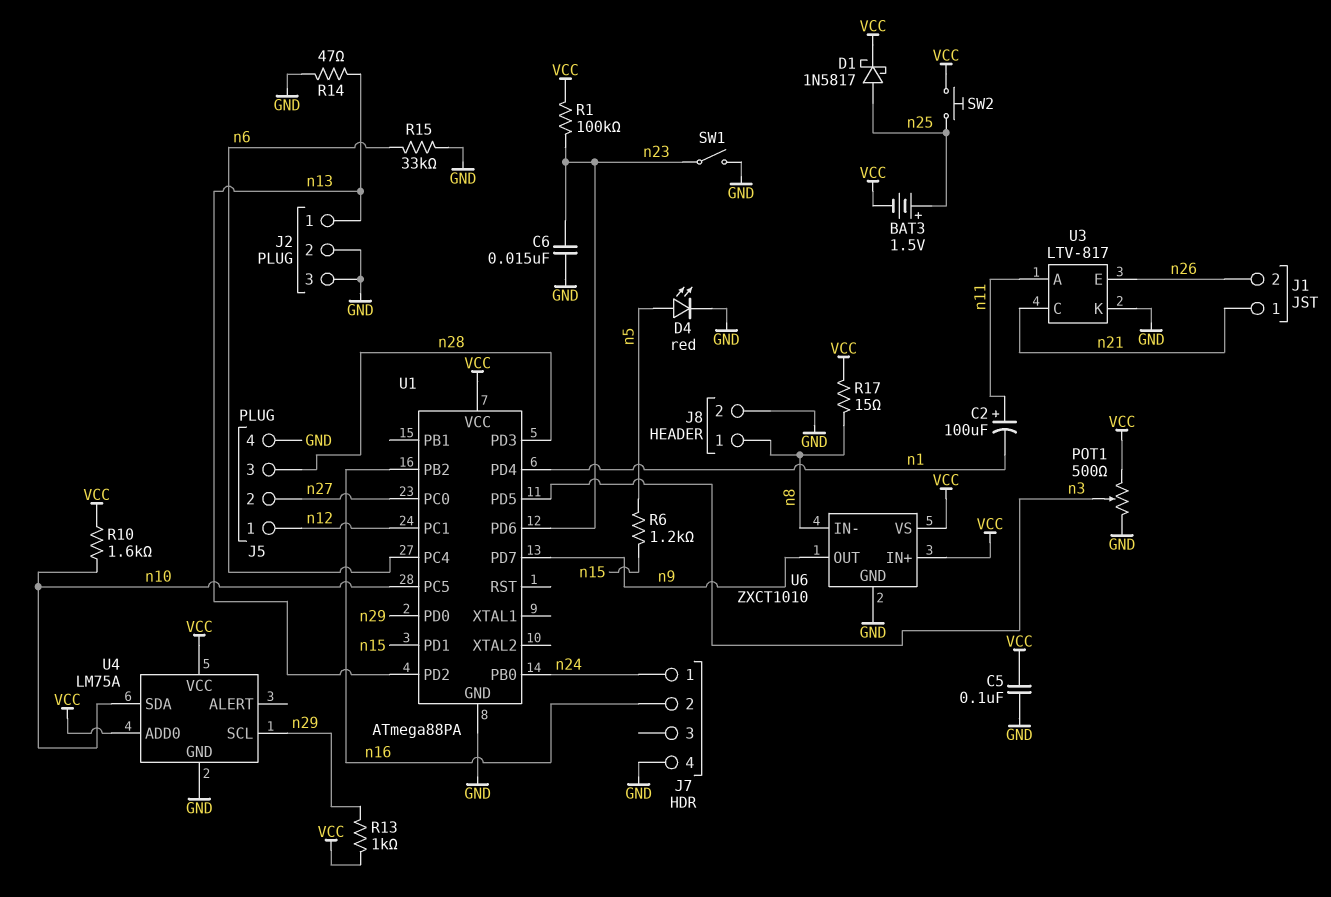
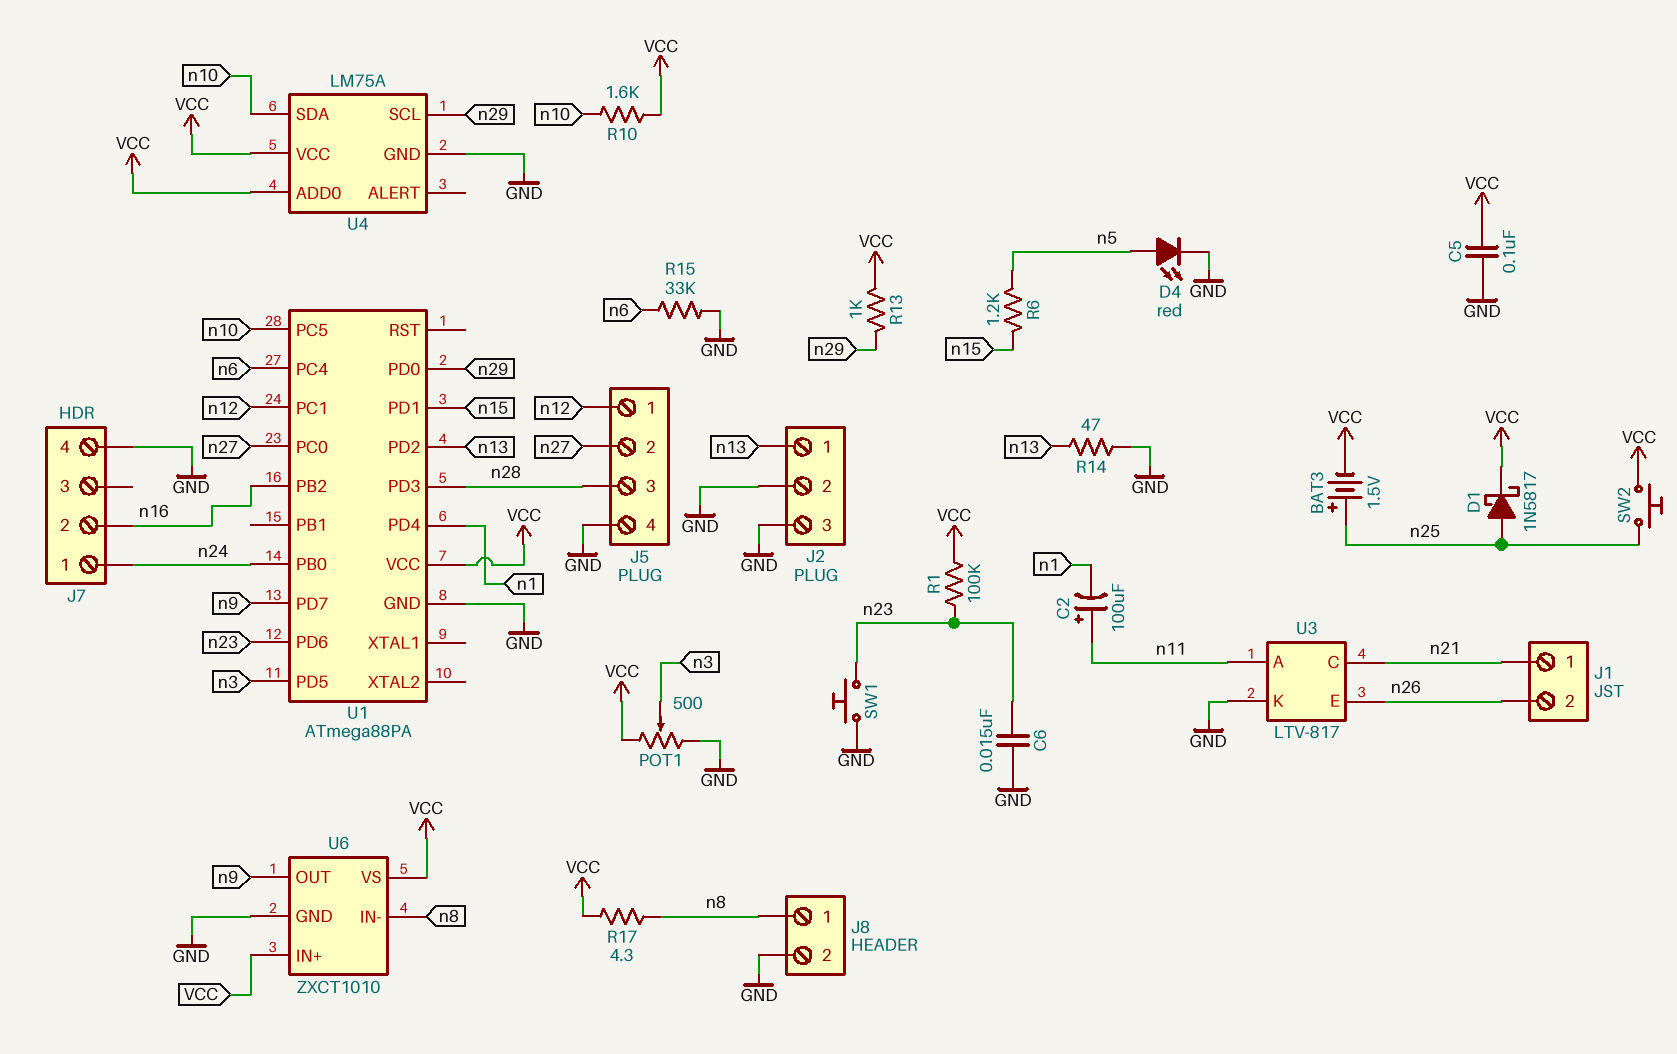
R17: 15 (VCC, n8) -> 4.3 (VCC, n8)
SW1: switch (GND, n23) -> button (GND, n23)

